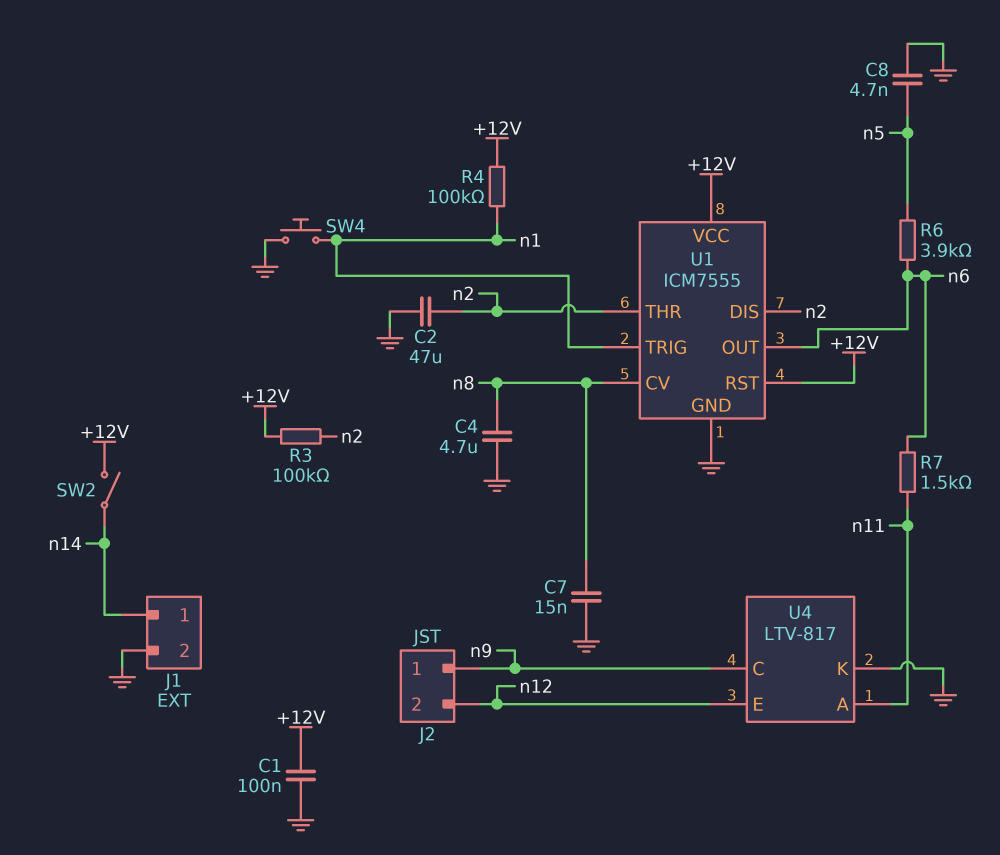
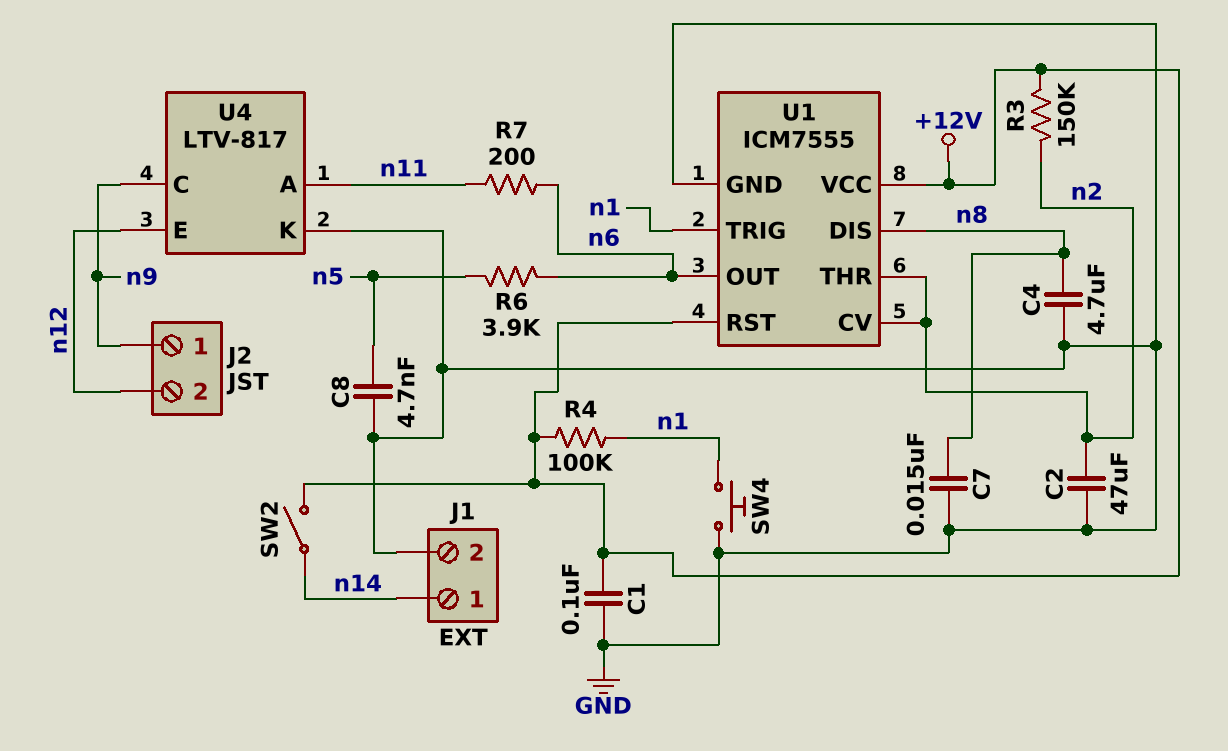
R3: 100k (+12V, n2) -> 150k (+12V, n2)
R7: 1.5k (n6, n11) -> 200 (n6, n11)
U1 pin CV: n8 -> n2
U1 pin DIS: n2 -> n8

